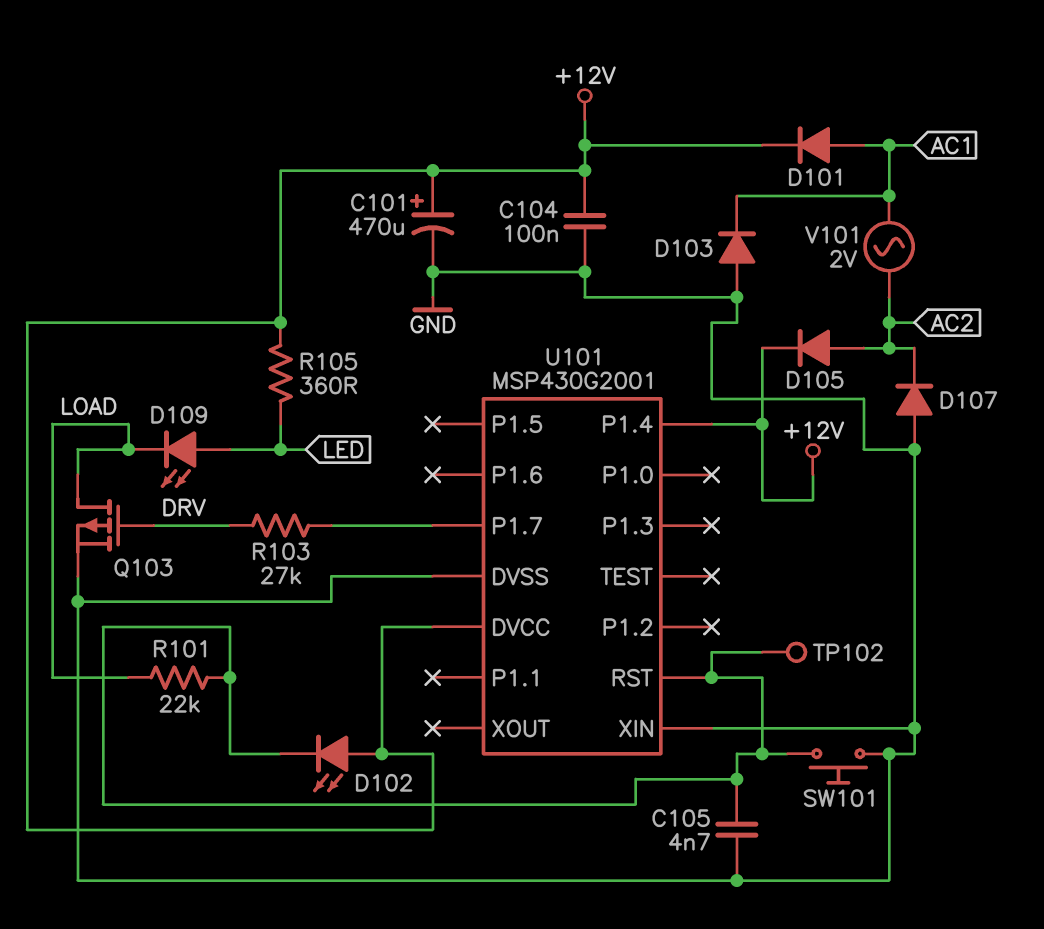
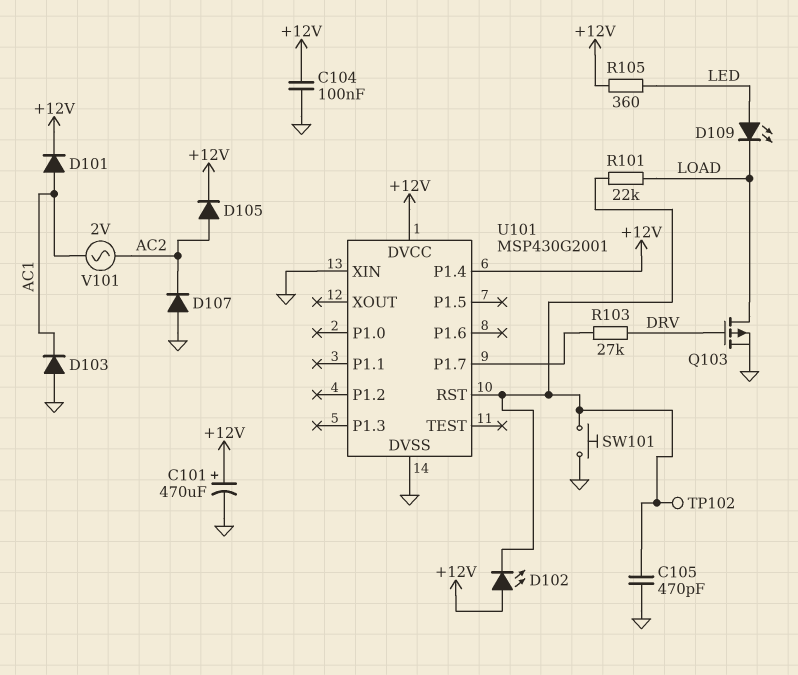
C105: 4.7nF (GND, U101/RST) -> 470pF (GND, U101/RST)

